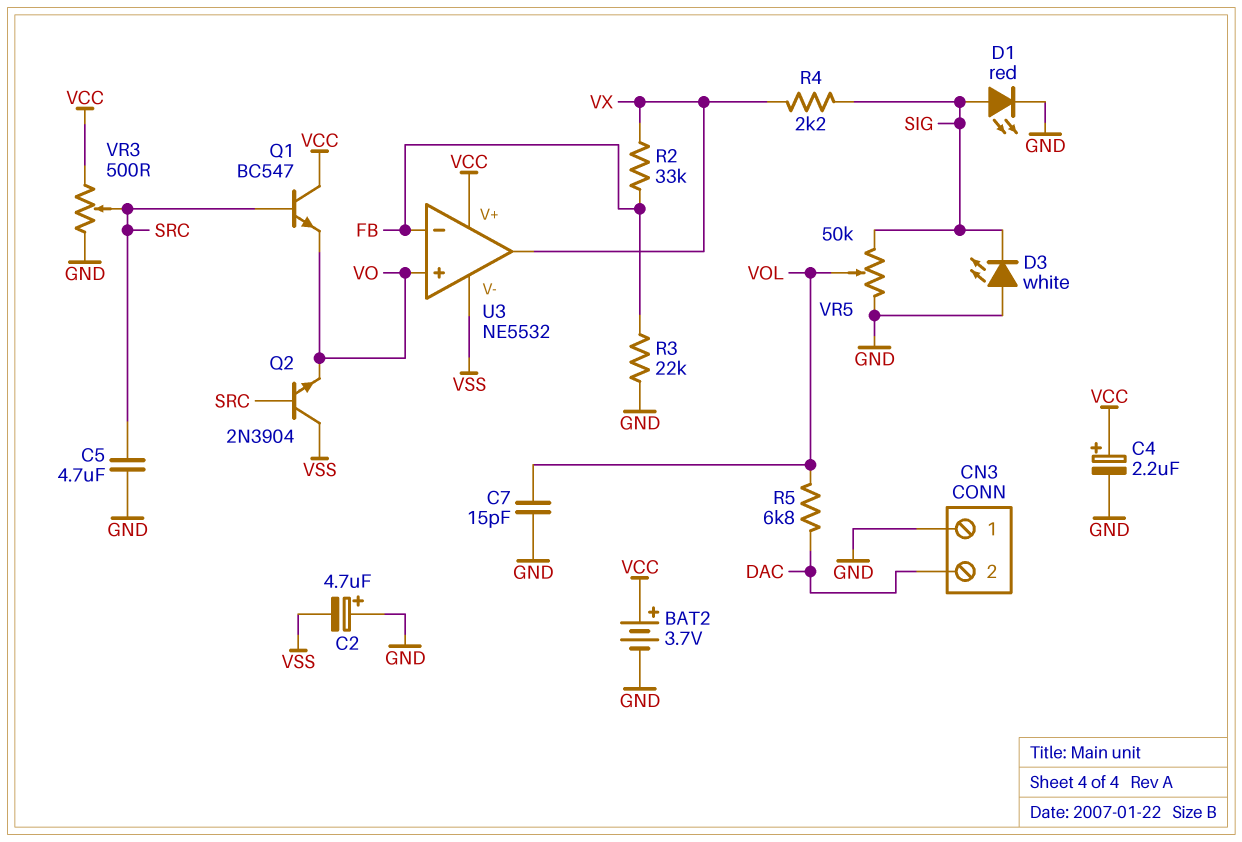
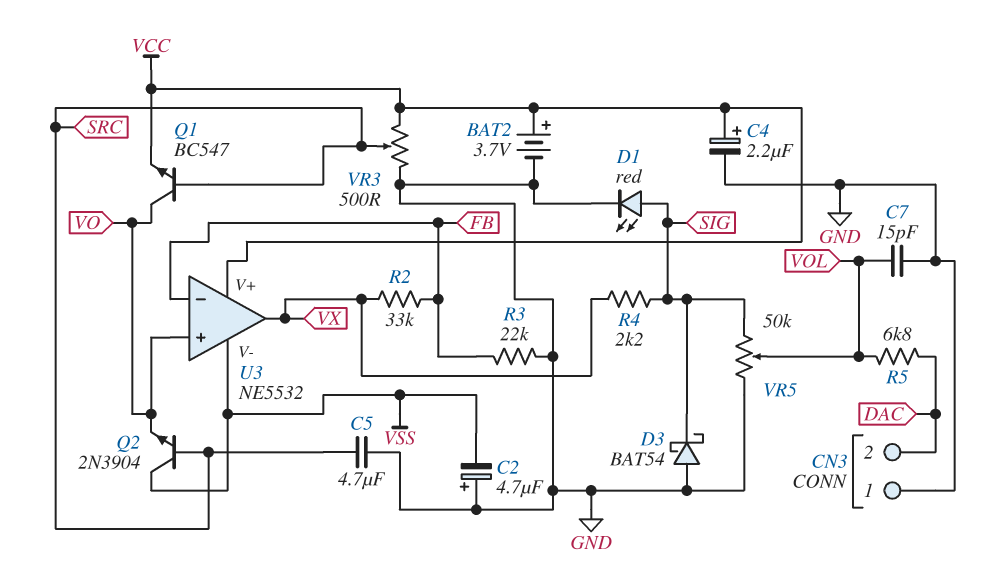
D3: LED white (A GND, K SIG) -> schottky BAT54 (A GND, K SIG)
Q1: NPN BC547 (B SRC, C VCC, E VO) -> NPN BC547 (B SRC, C VO, E VCC)

